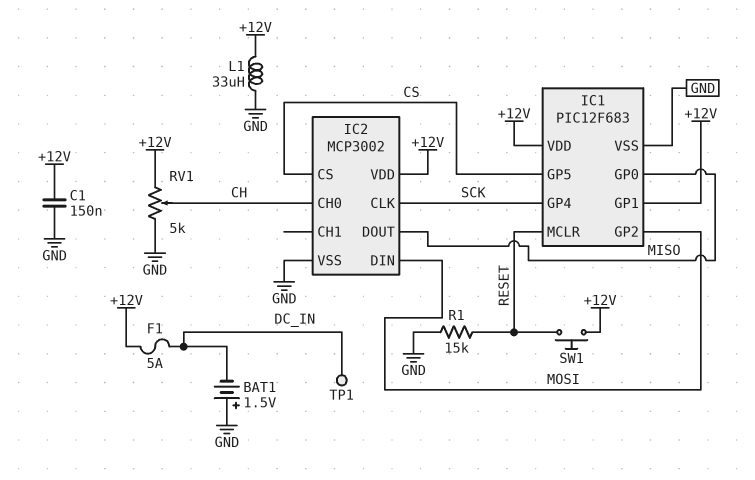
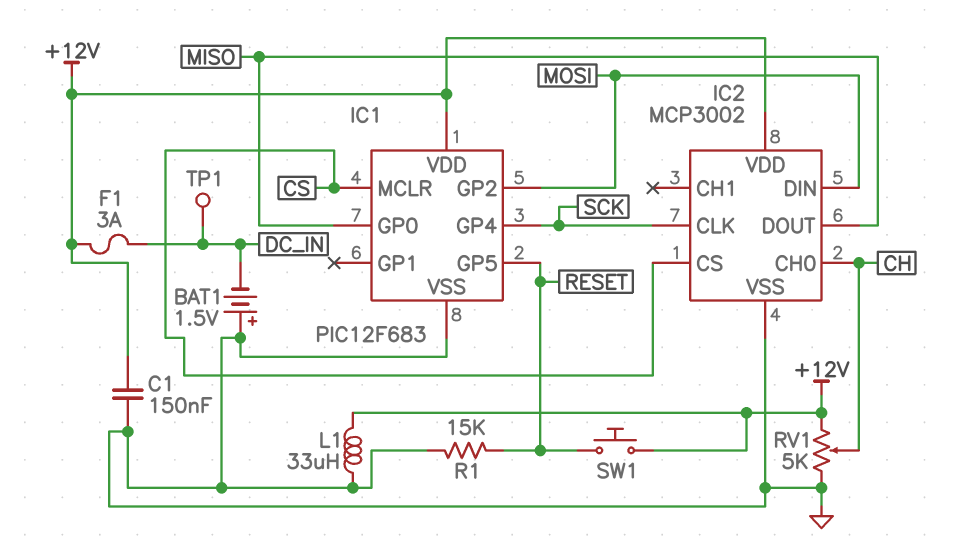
F1: 5A (+12V, DC_IN) -> 3A (+12V, DC_IN)
IC1 pin GP1: +12V -> none
IC1 pin GP5: CS -> RESET
IC1 pin MCLR: RESET -> CS

